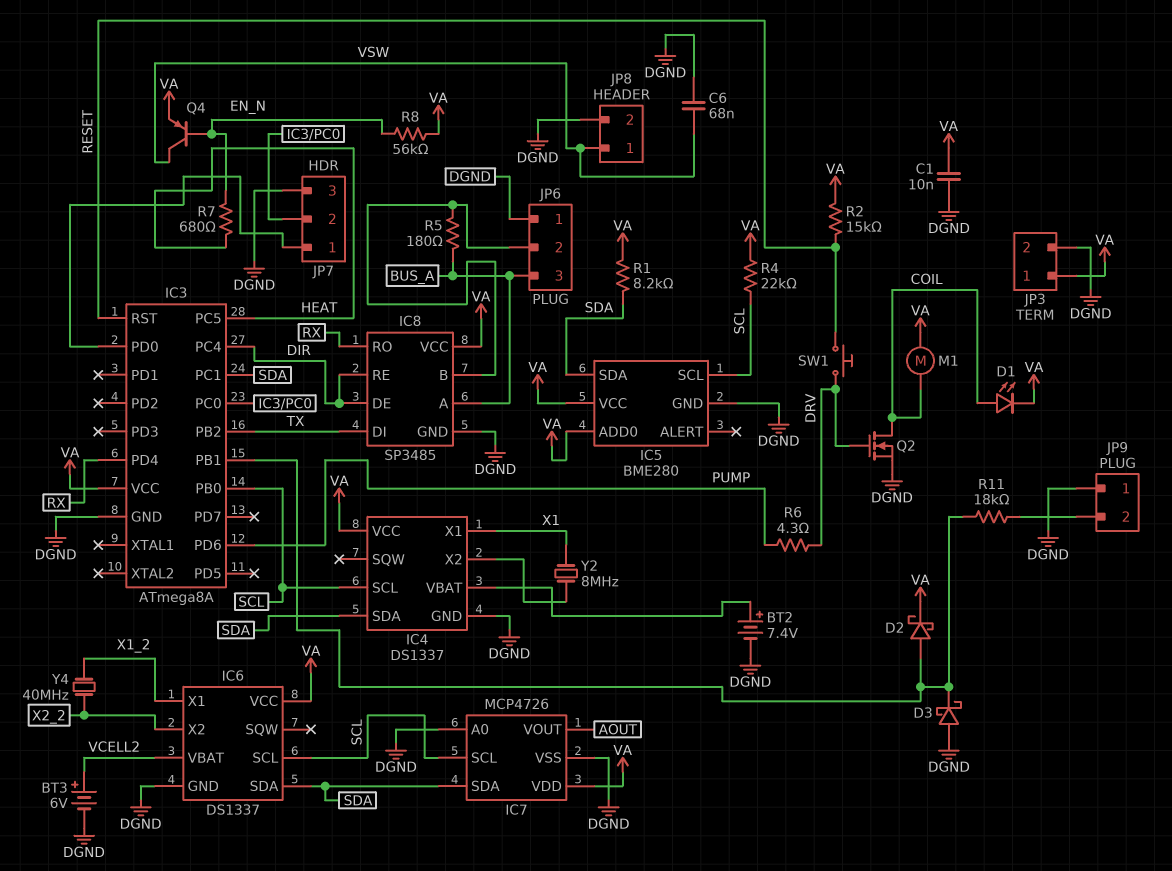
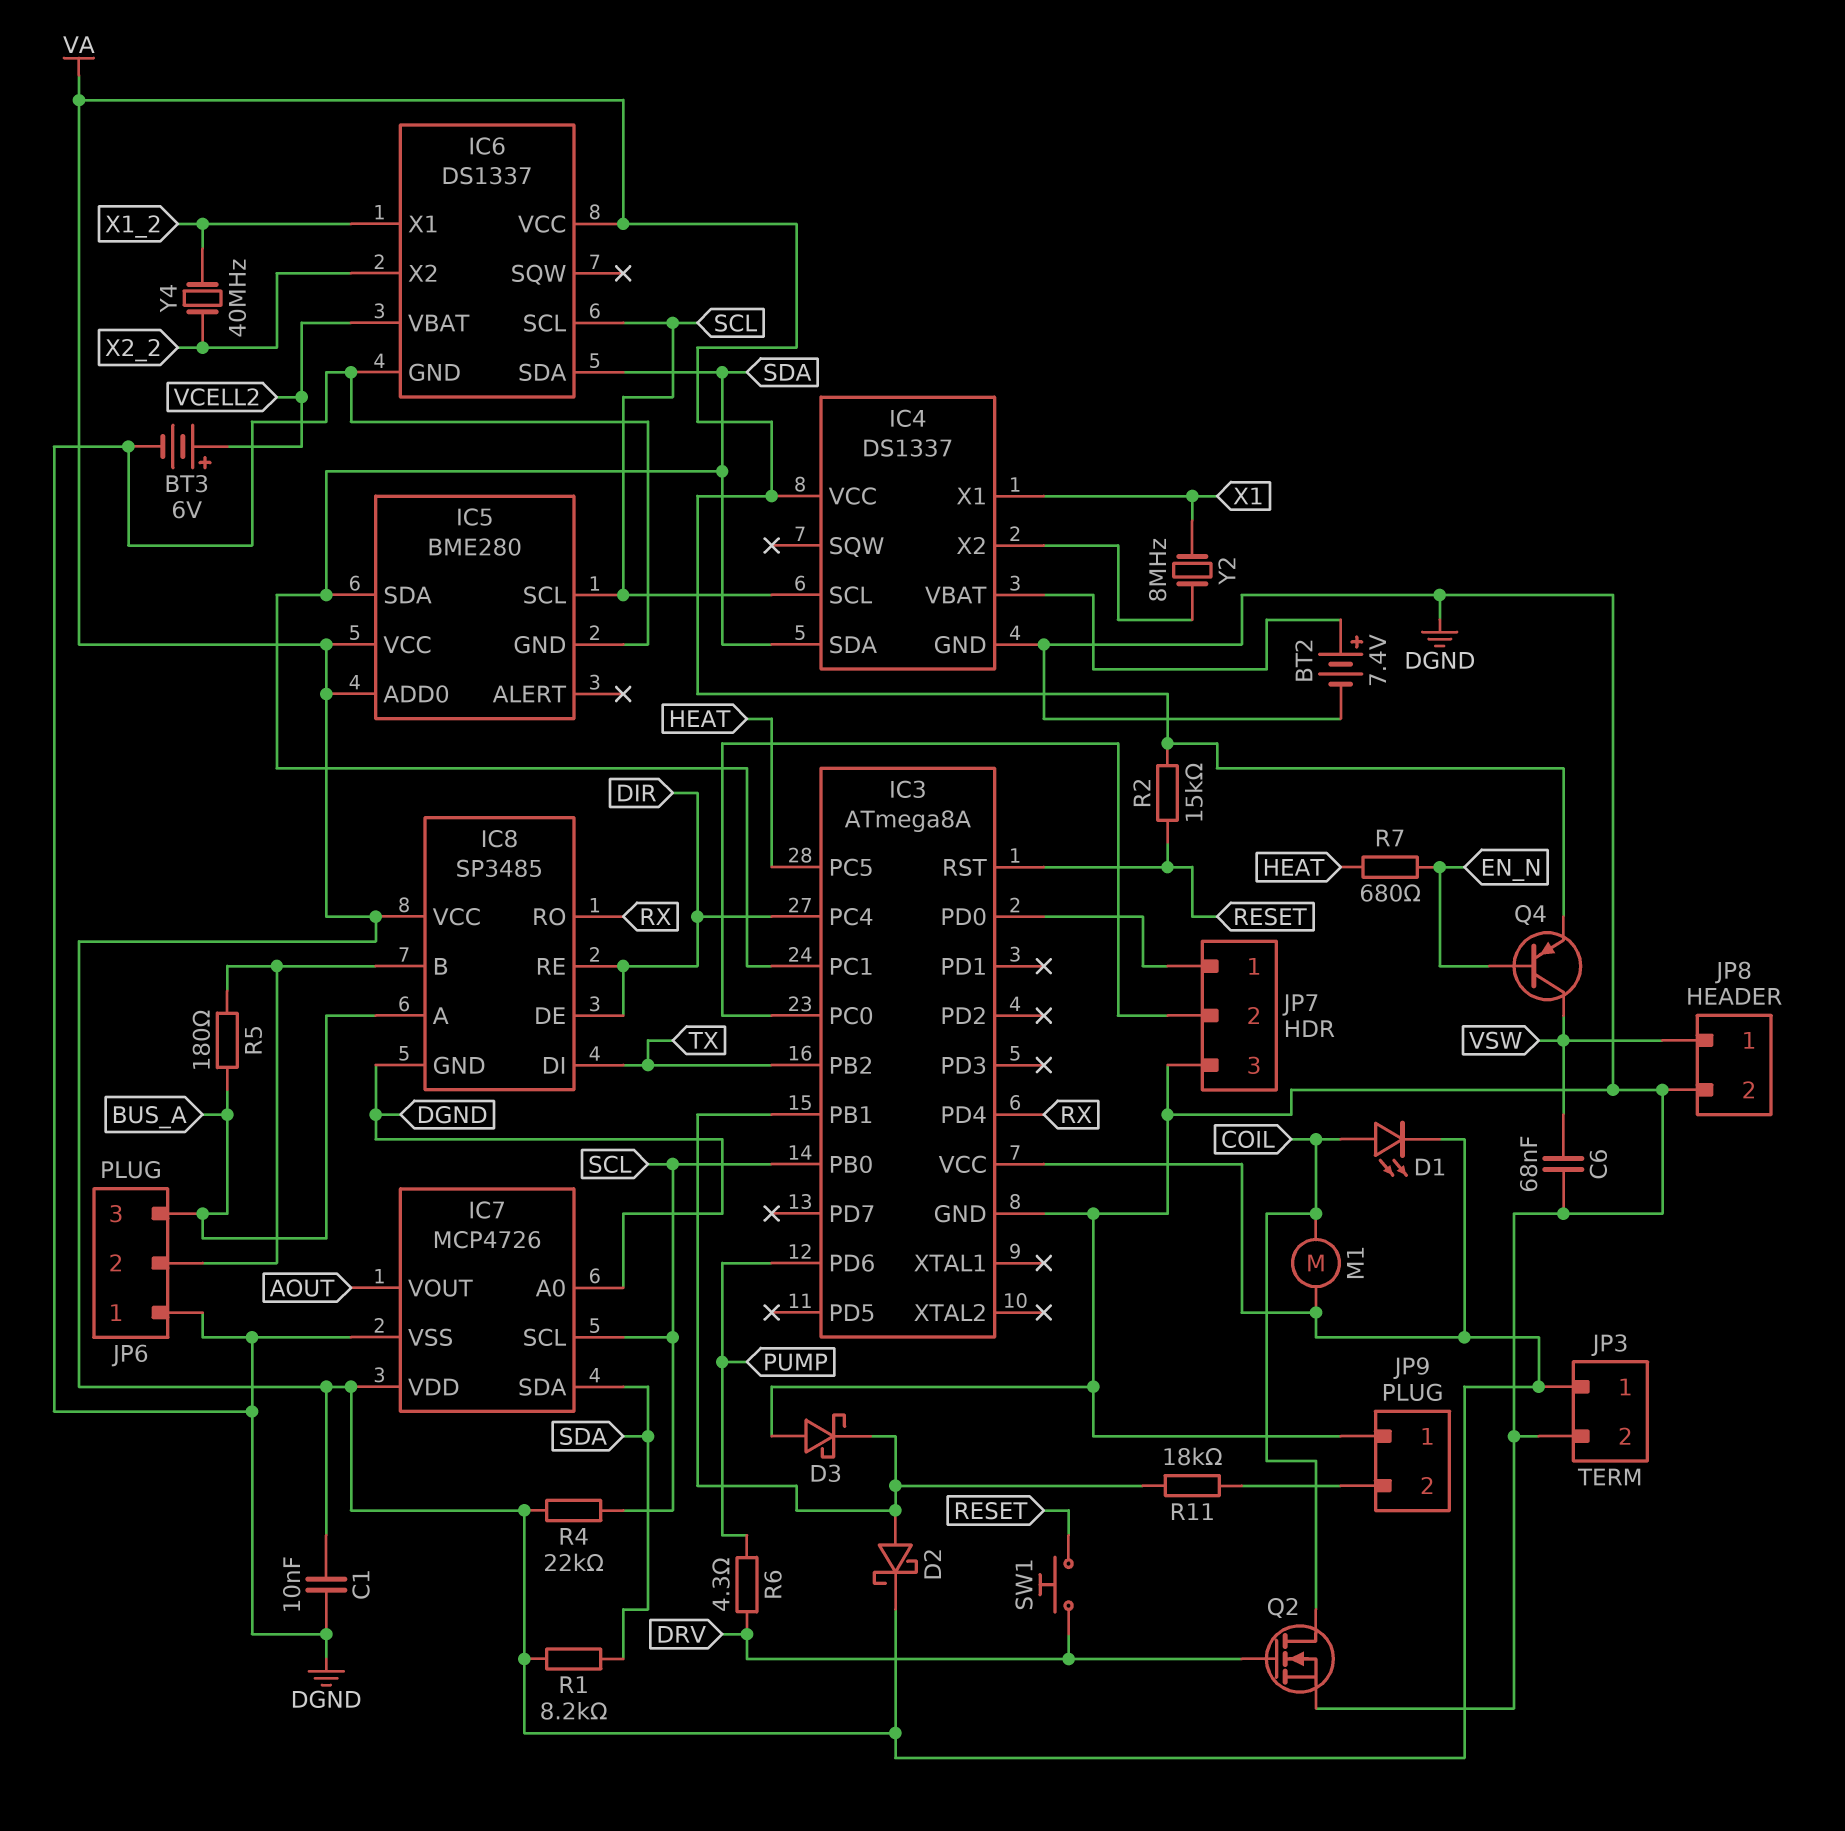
R8: 56k (EN_N, VA) -> none

